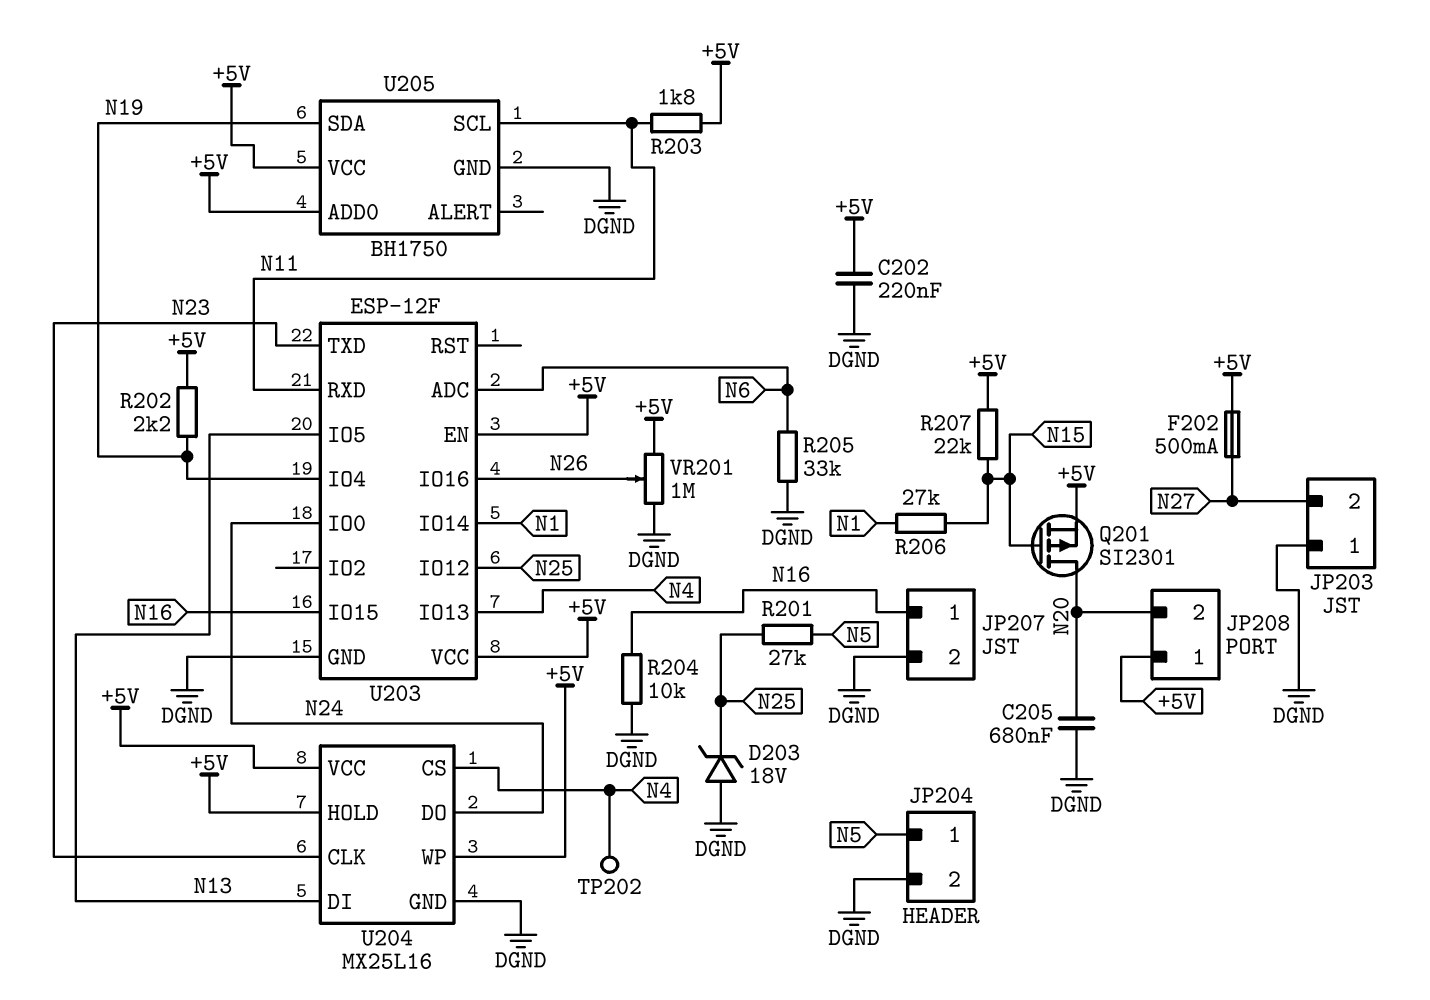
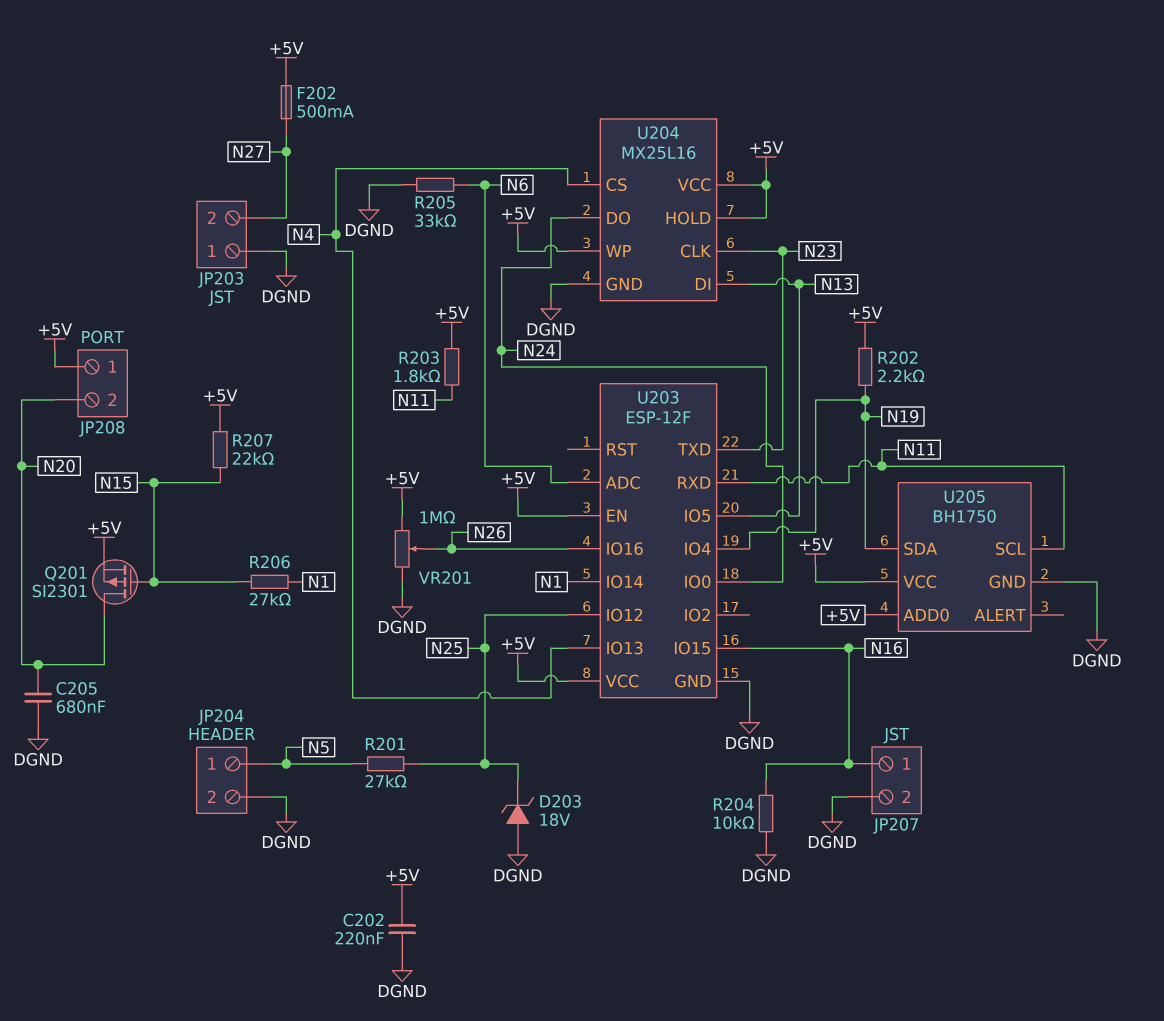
TP202: test point (N4) -> none

